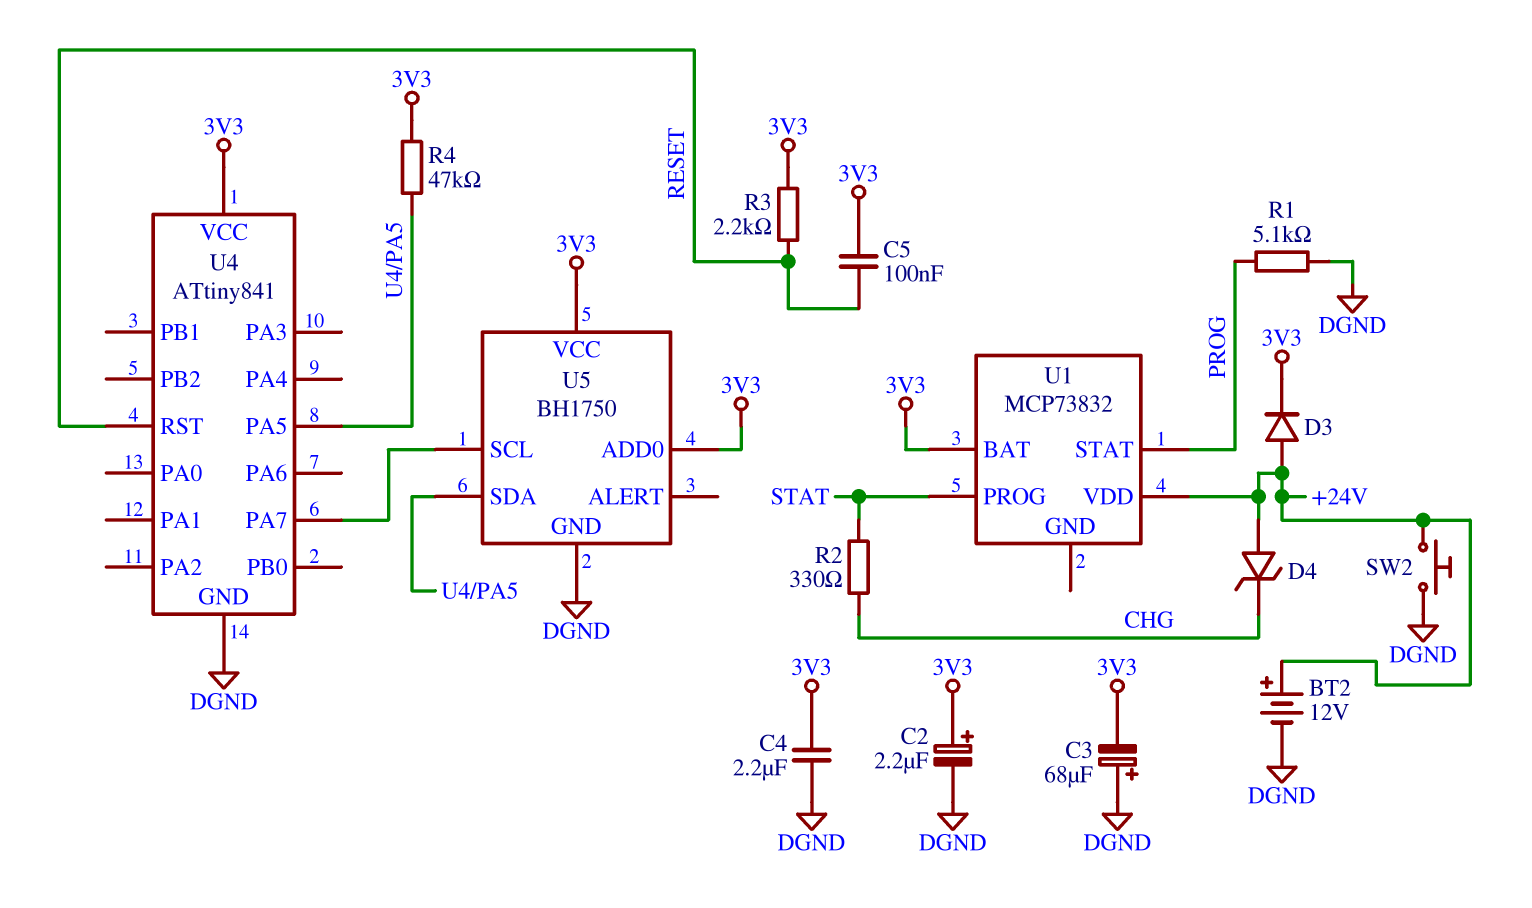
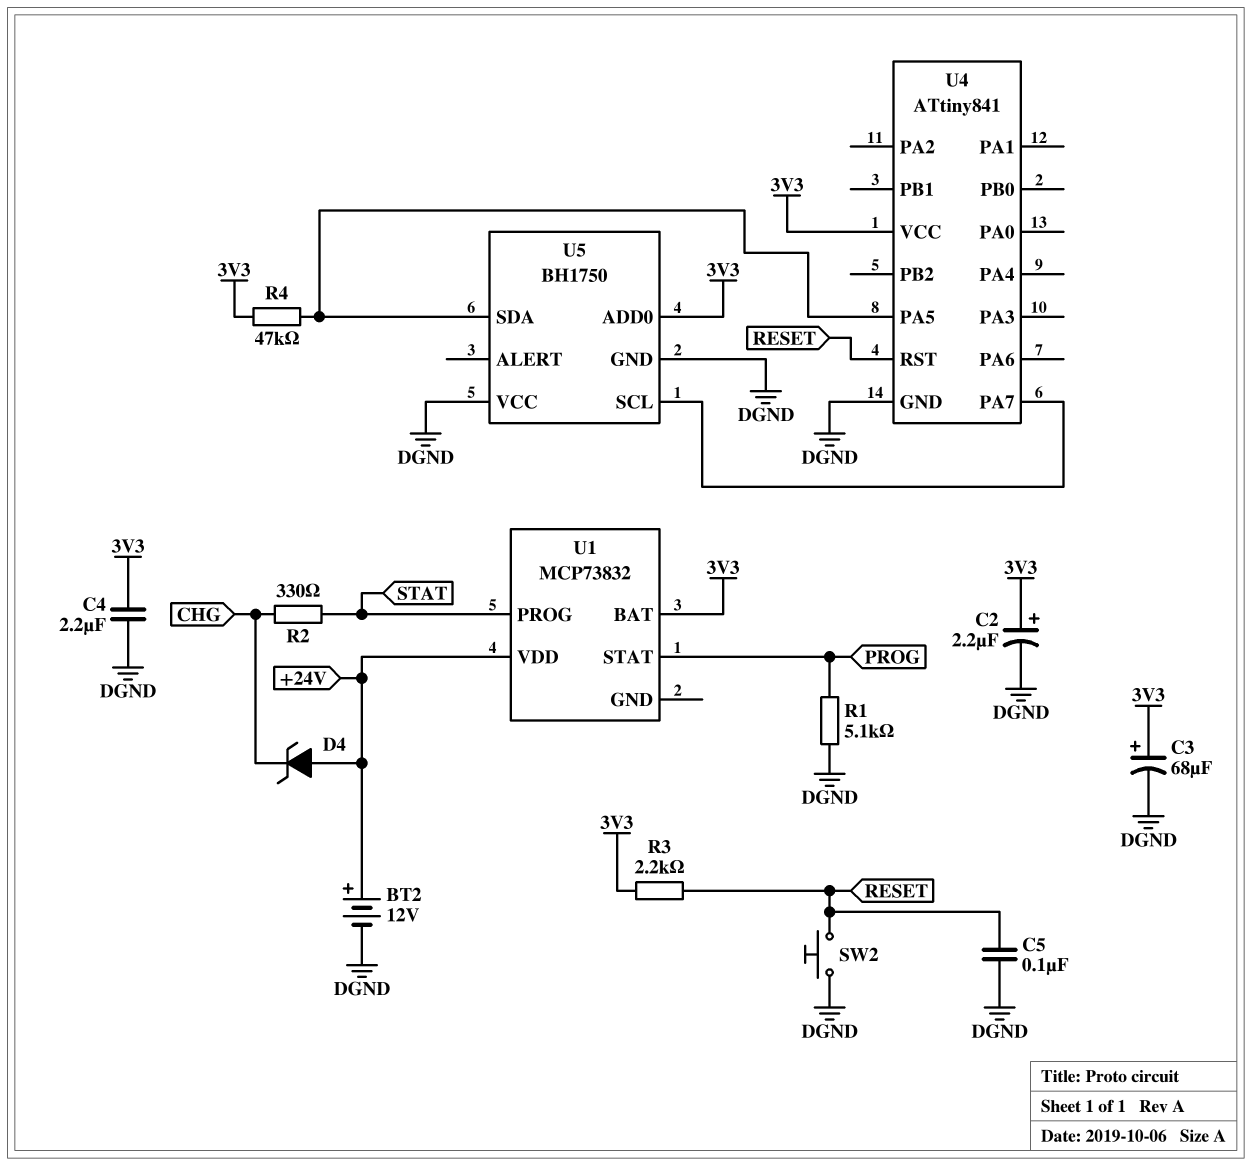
C3: 68uF (plus DGND, minus 3V3) -> 68uF (plus 3V3, minus DGND)
C5: 100nF (3V3, RESET) -> 100nF (DGND, RESET)
D3: diode (A +24V, K 3V3) -> none
SW2: button (+24V, DGND) -> button (DGND, RESET)
U5 pin VCC: 3V3 -> DGND

